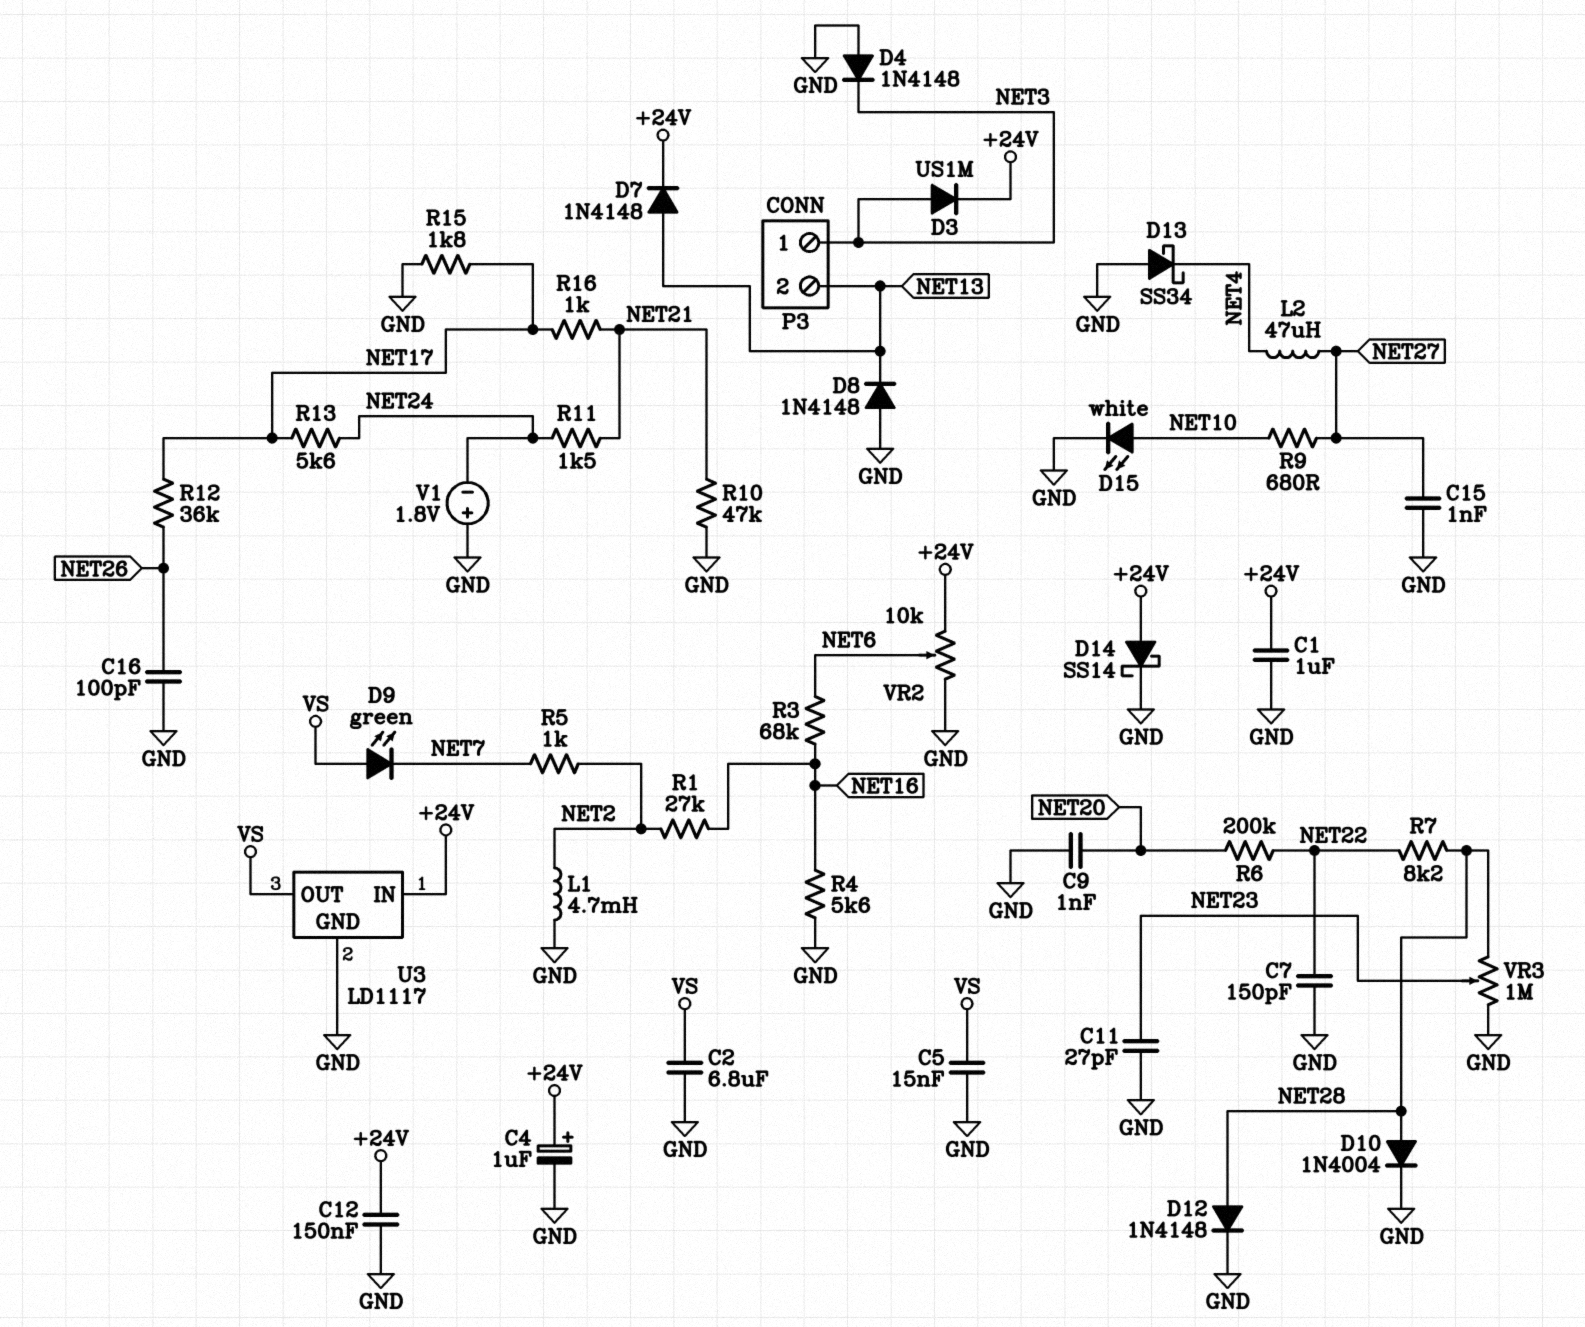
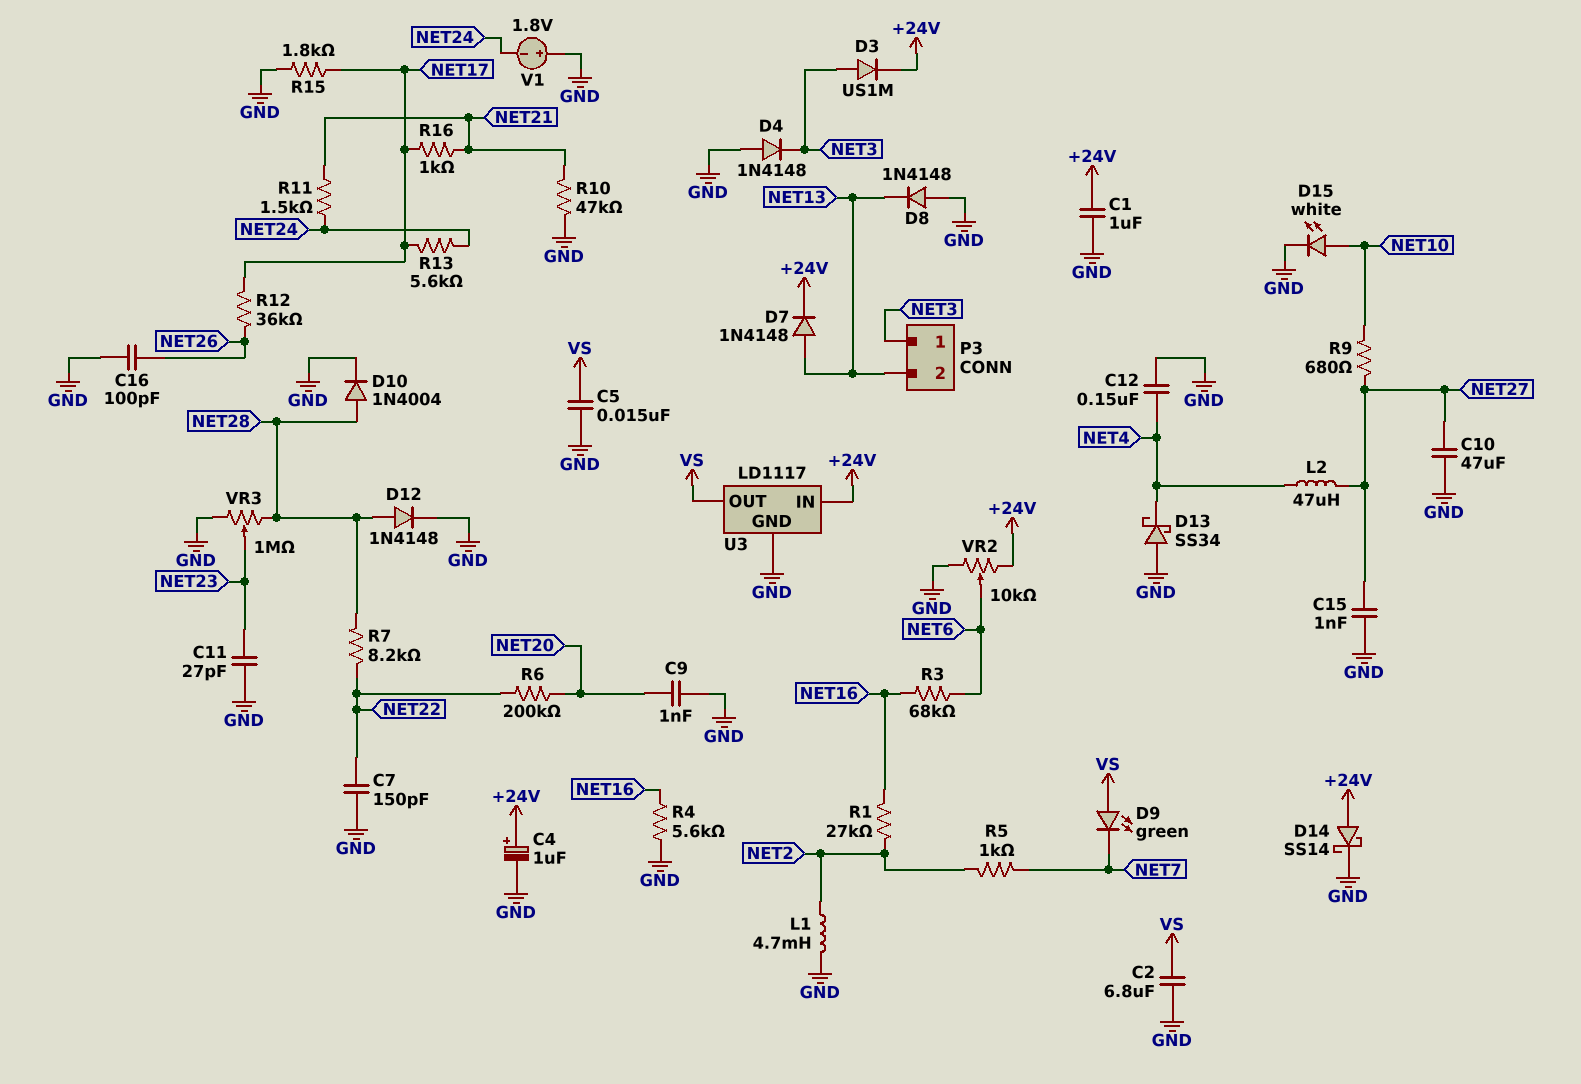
C10: none -> 47uF (GND, NET27)
C12: 150nF (+24V, GND) -> 150nF (GND, NET4)

